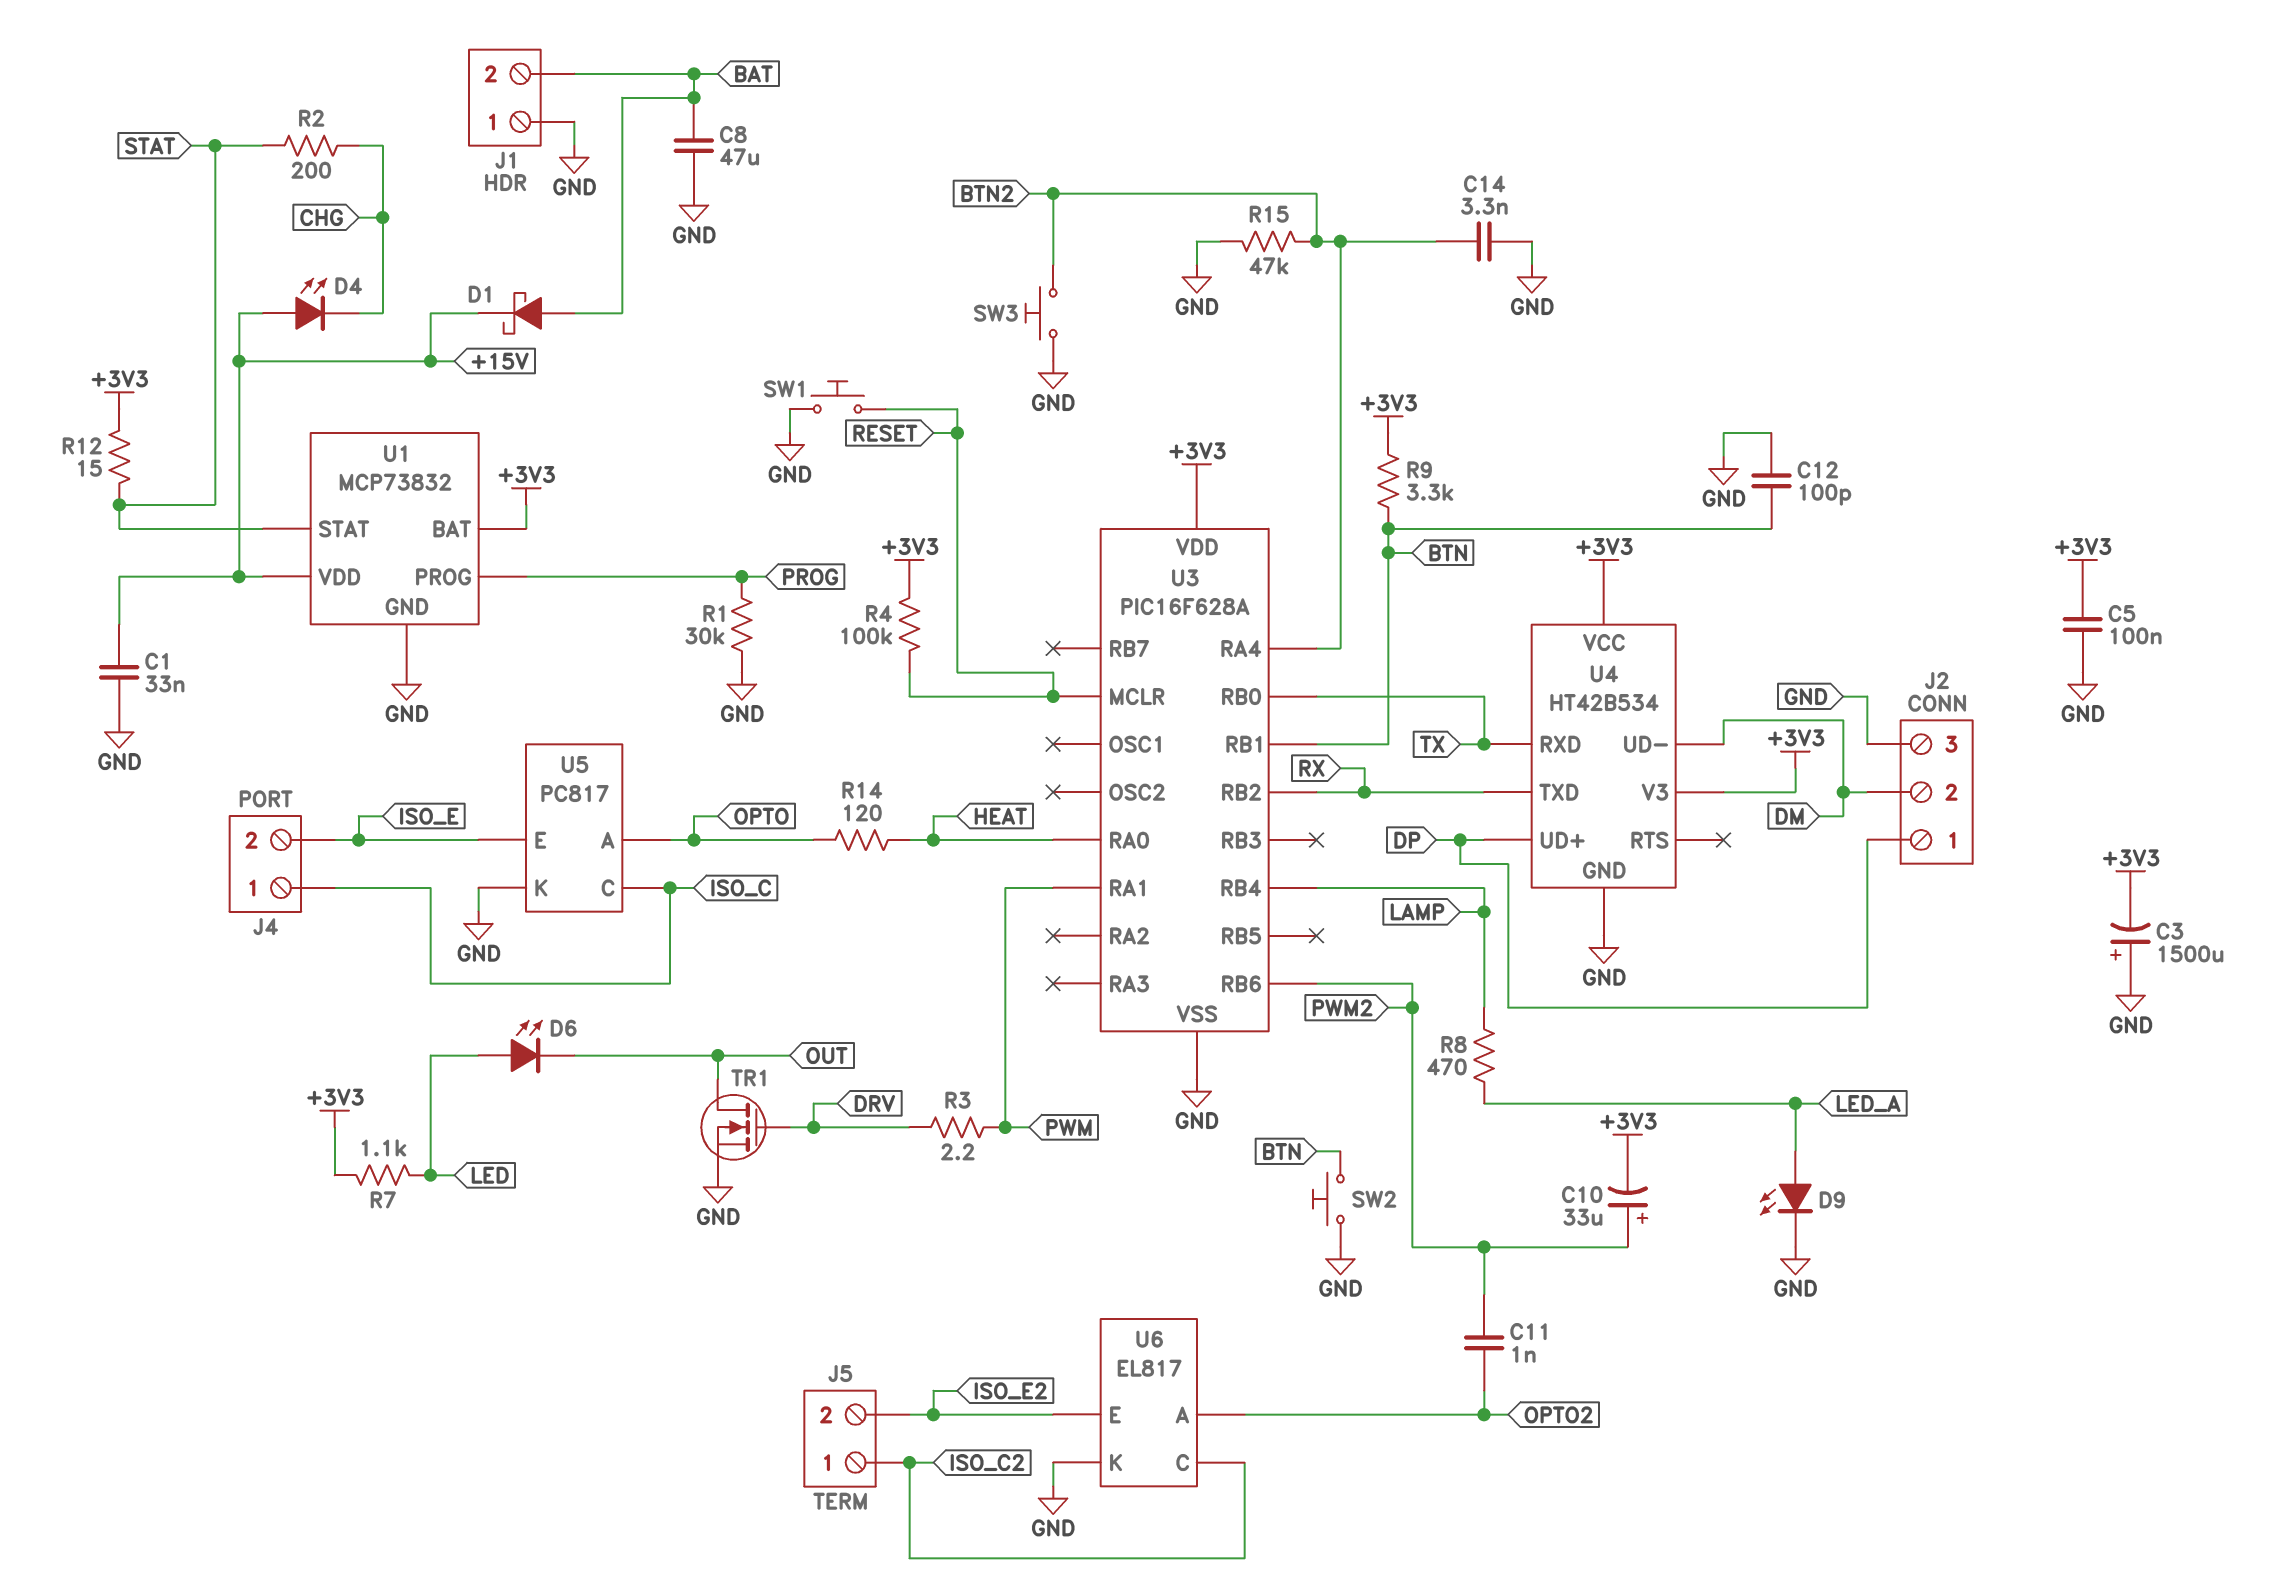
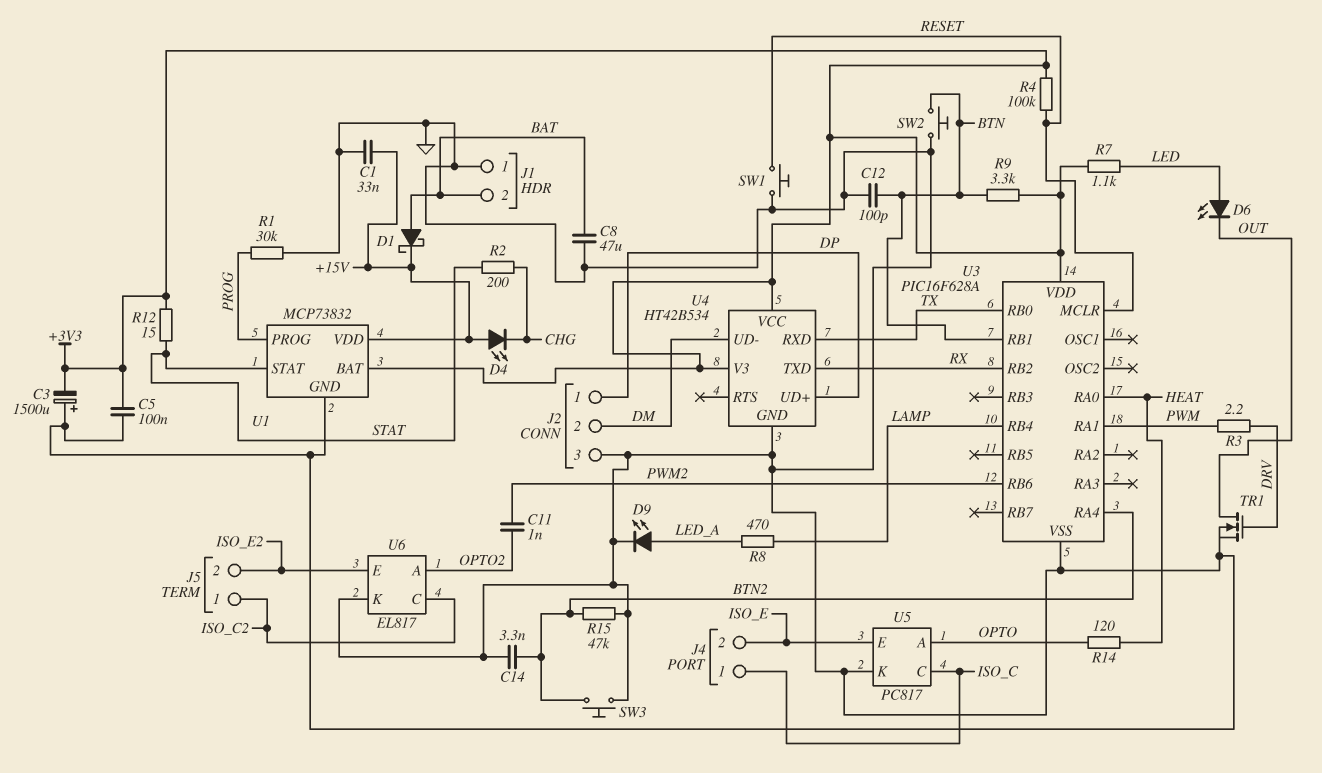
C10: 33uF (plus PWM2, minus +3V3) -> none

